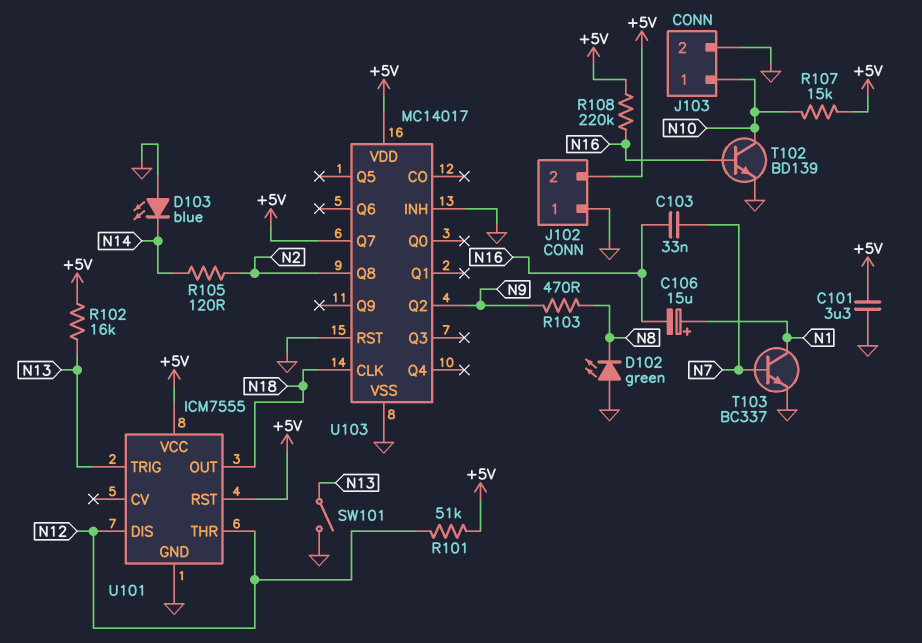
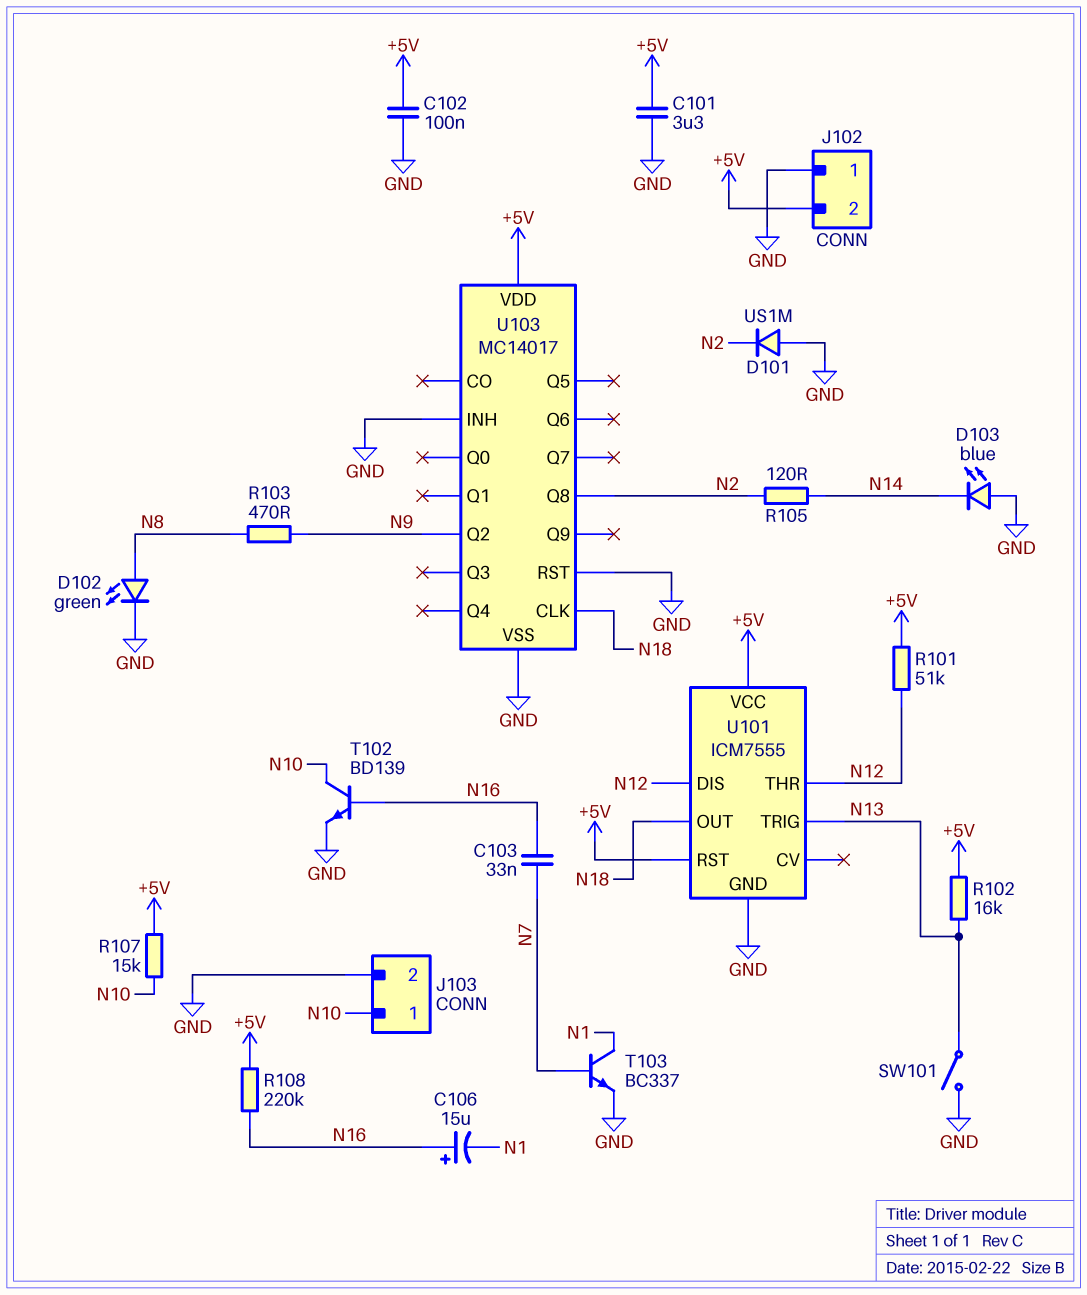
C102: none -> 100nF (+5V, GND)
C106: 15uF (plus N1, minus N16) -> 15uF (plus N16, minus N1)
D101: none -> diode US1M (A GND, K N2)
D102: LED green (A GND, K N8) -> LED green (A N8, K GND)
U103 pin Q7: +5V -> none

